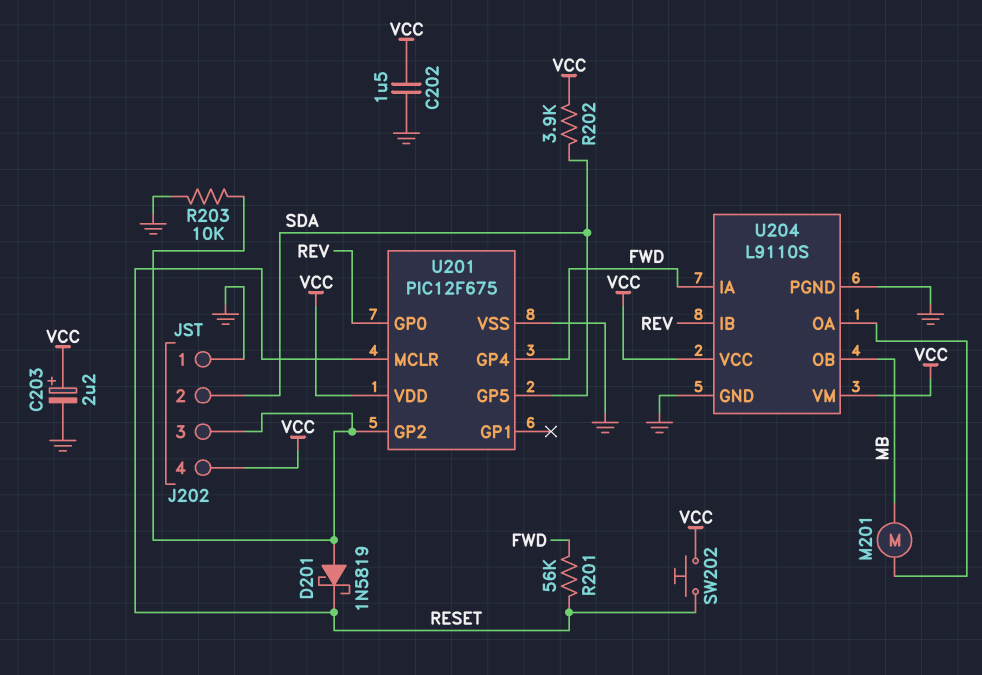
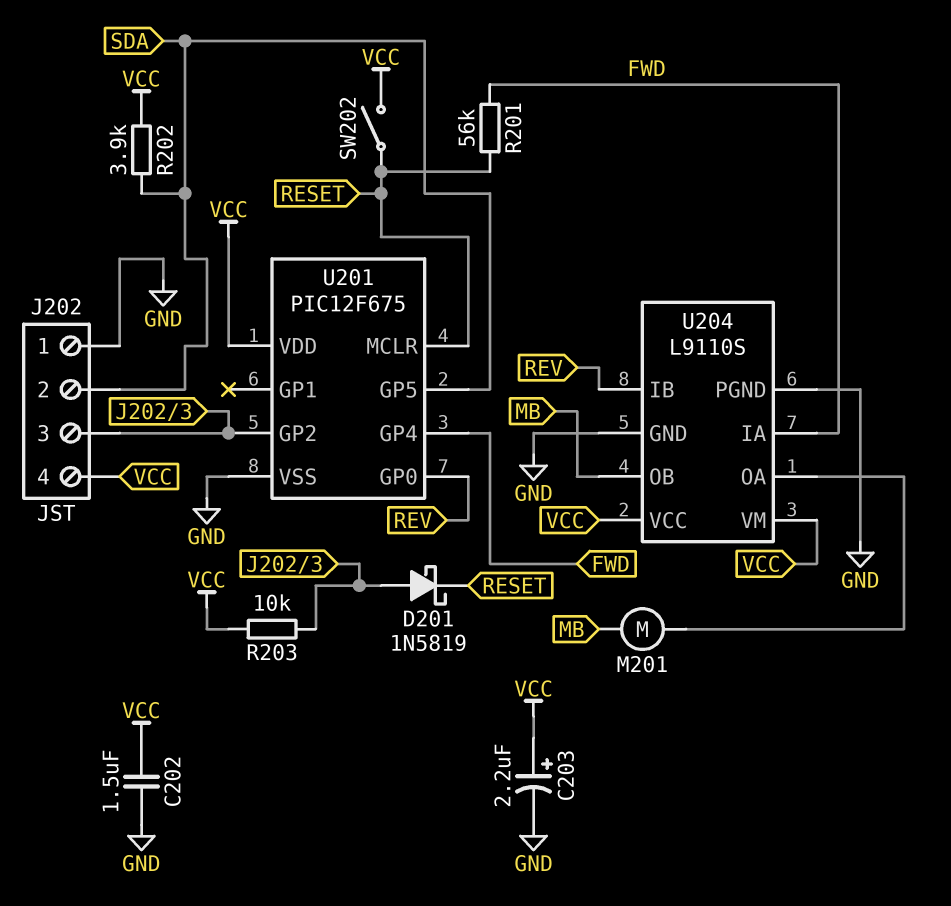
R203: 10k (GND, J202/3) -> 10k (J202/3, VCC)
SW202: button (RESET, VCC) -> switch (RESET, VCC)

